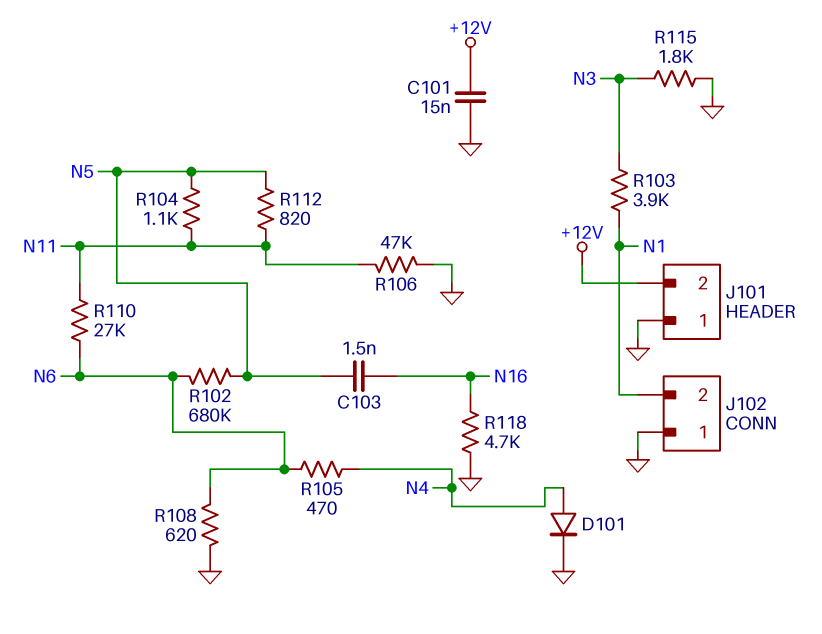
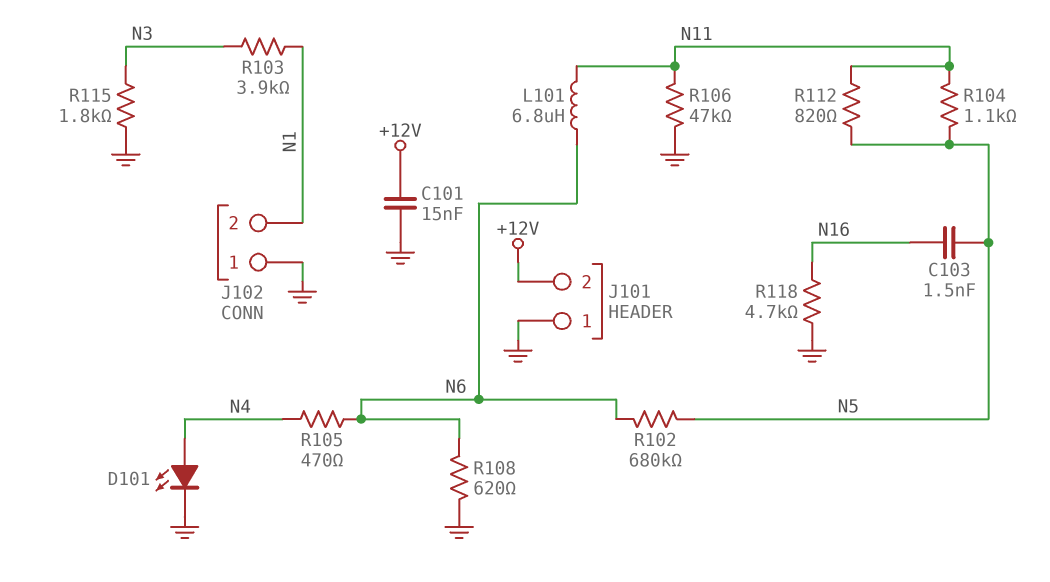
D101: diode (A N4, K GND) -> LED (A N4, K GND)
L101: none -> 6.8uH (N6, N11)
R110: 27k (N6, N11) -> none

